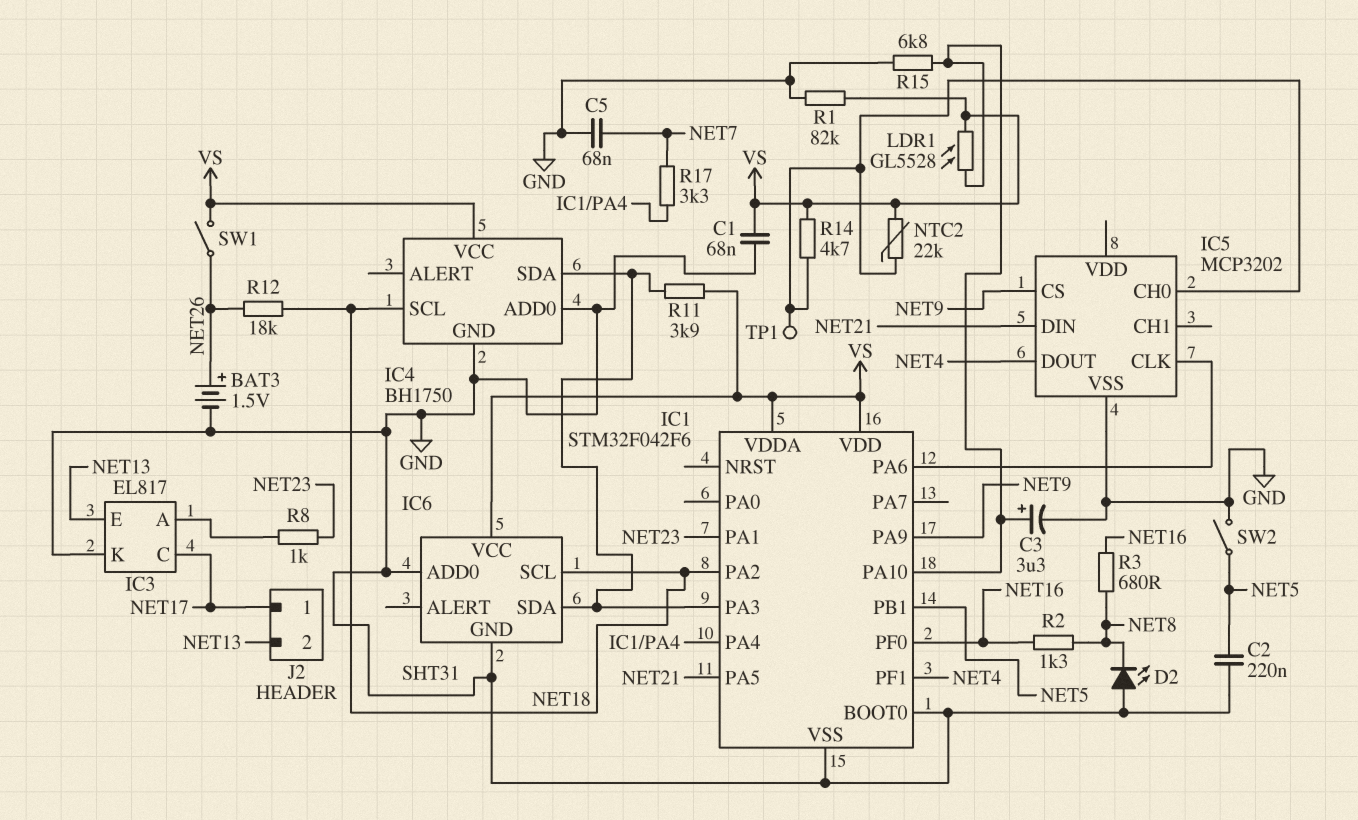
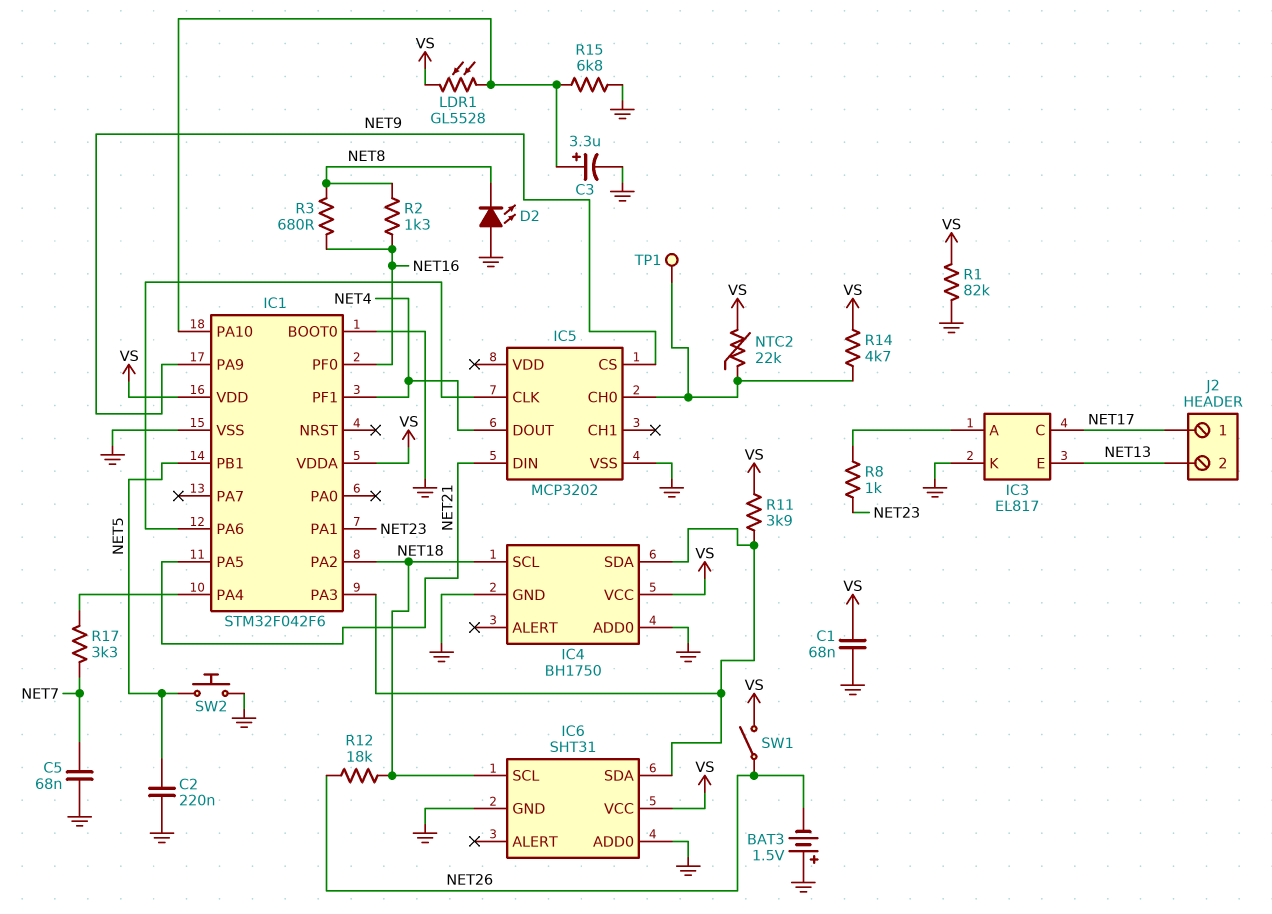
BAT3: 1.5V (plus NET26, minus GND) -> 1.5V (plus GND, minus NET26)
SW2: switch (GND, NET5) -> button (GND, NET5)

